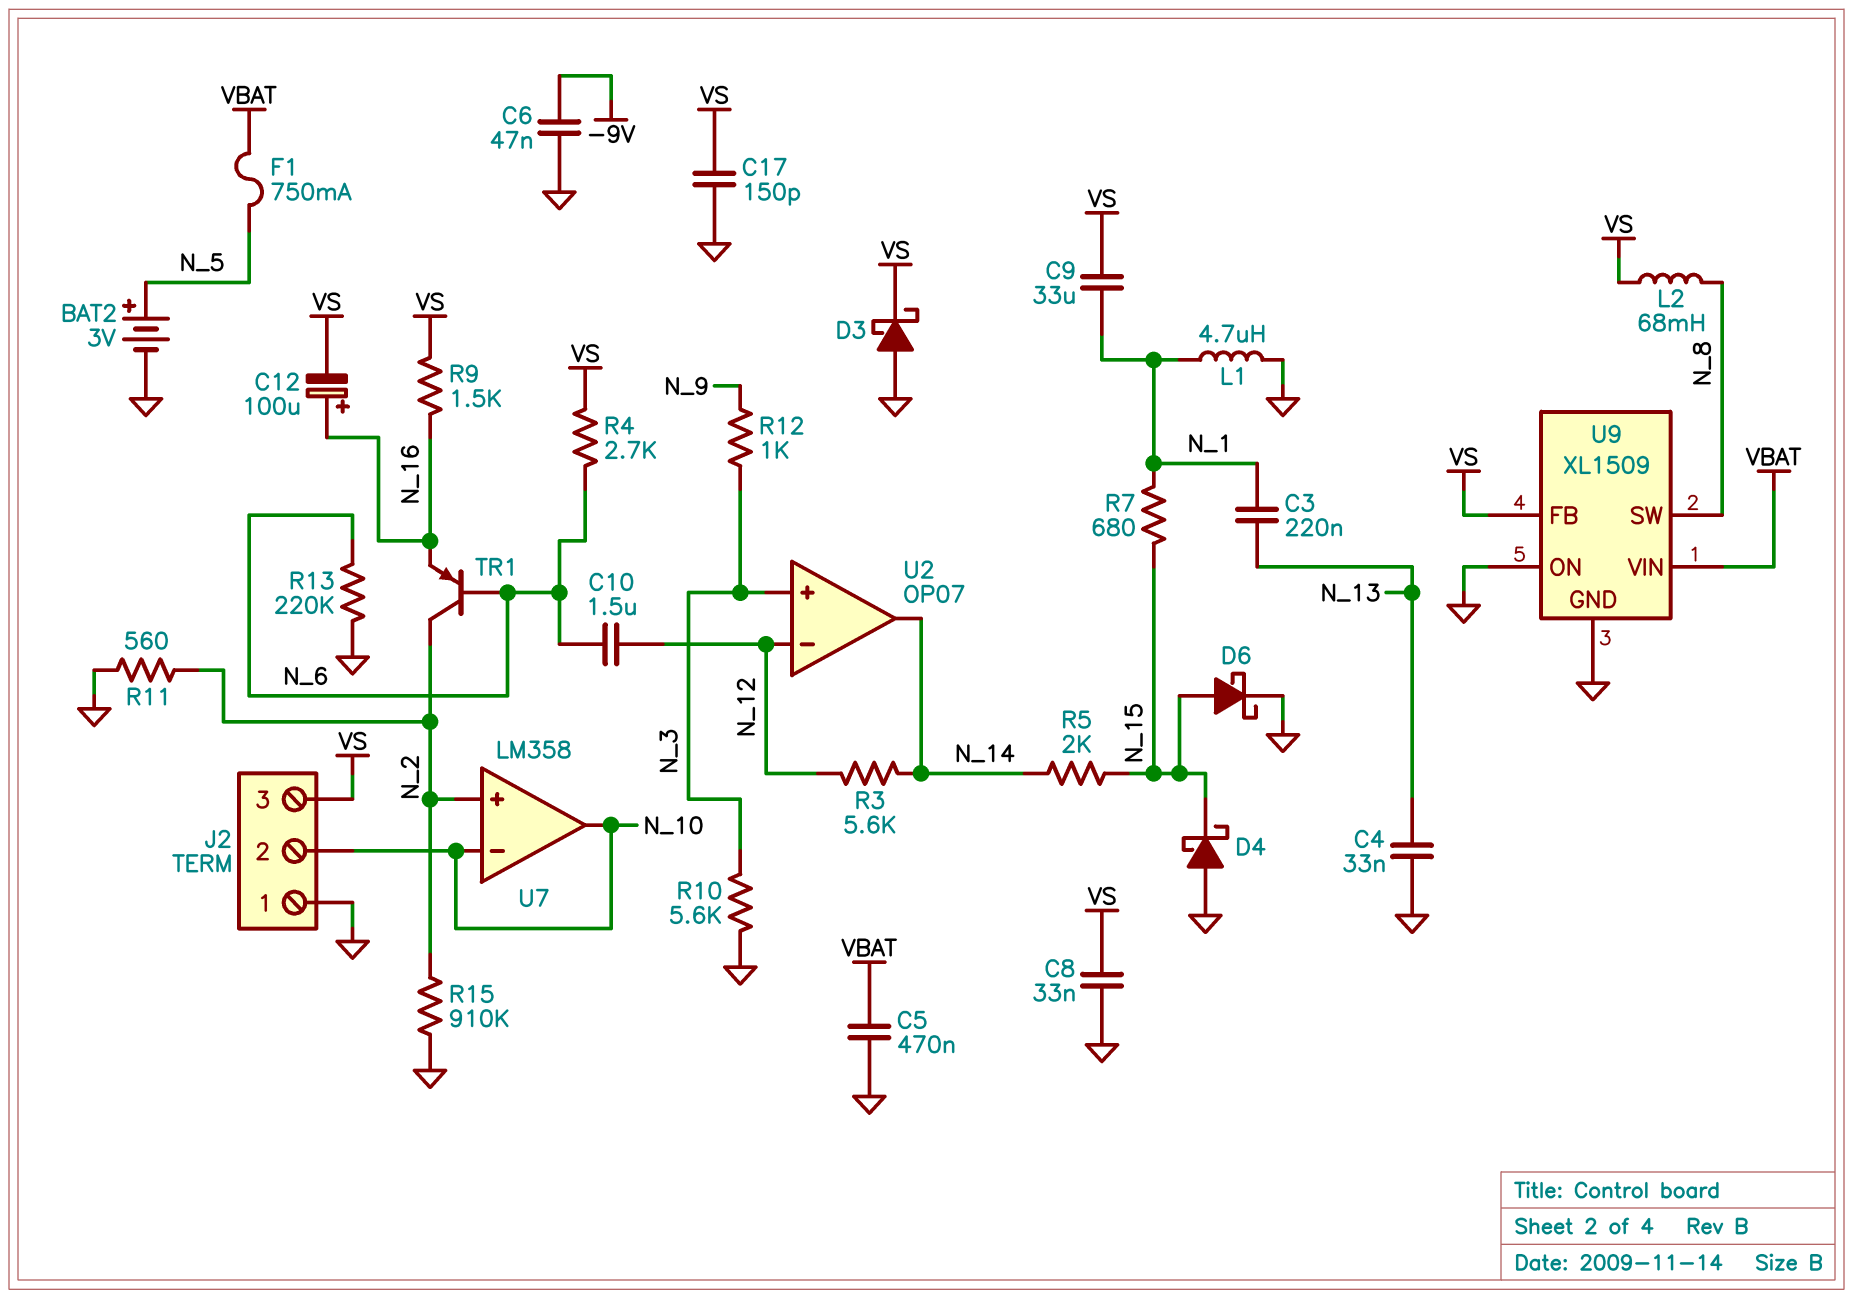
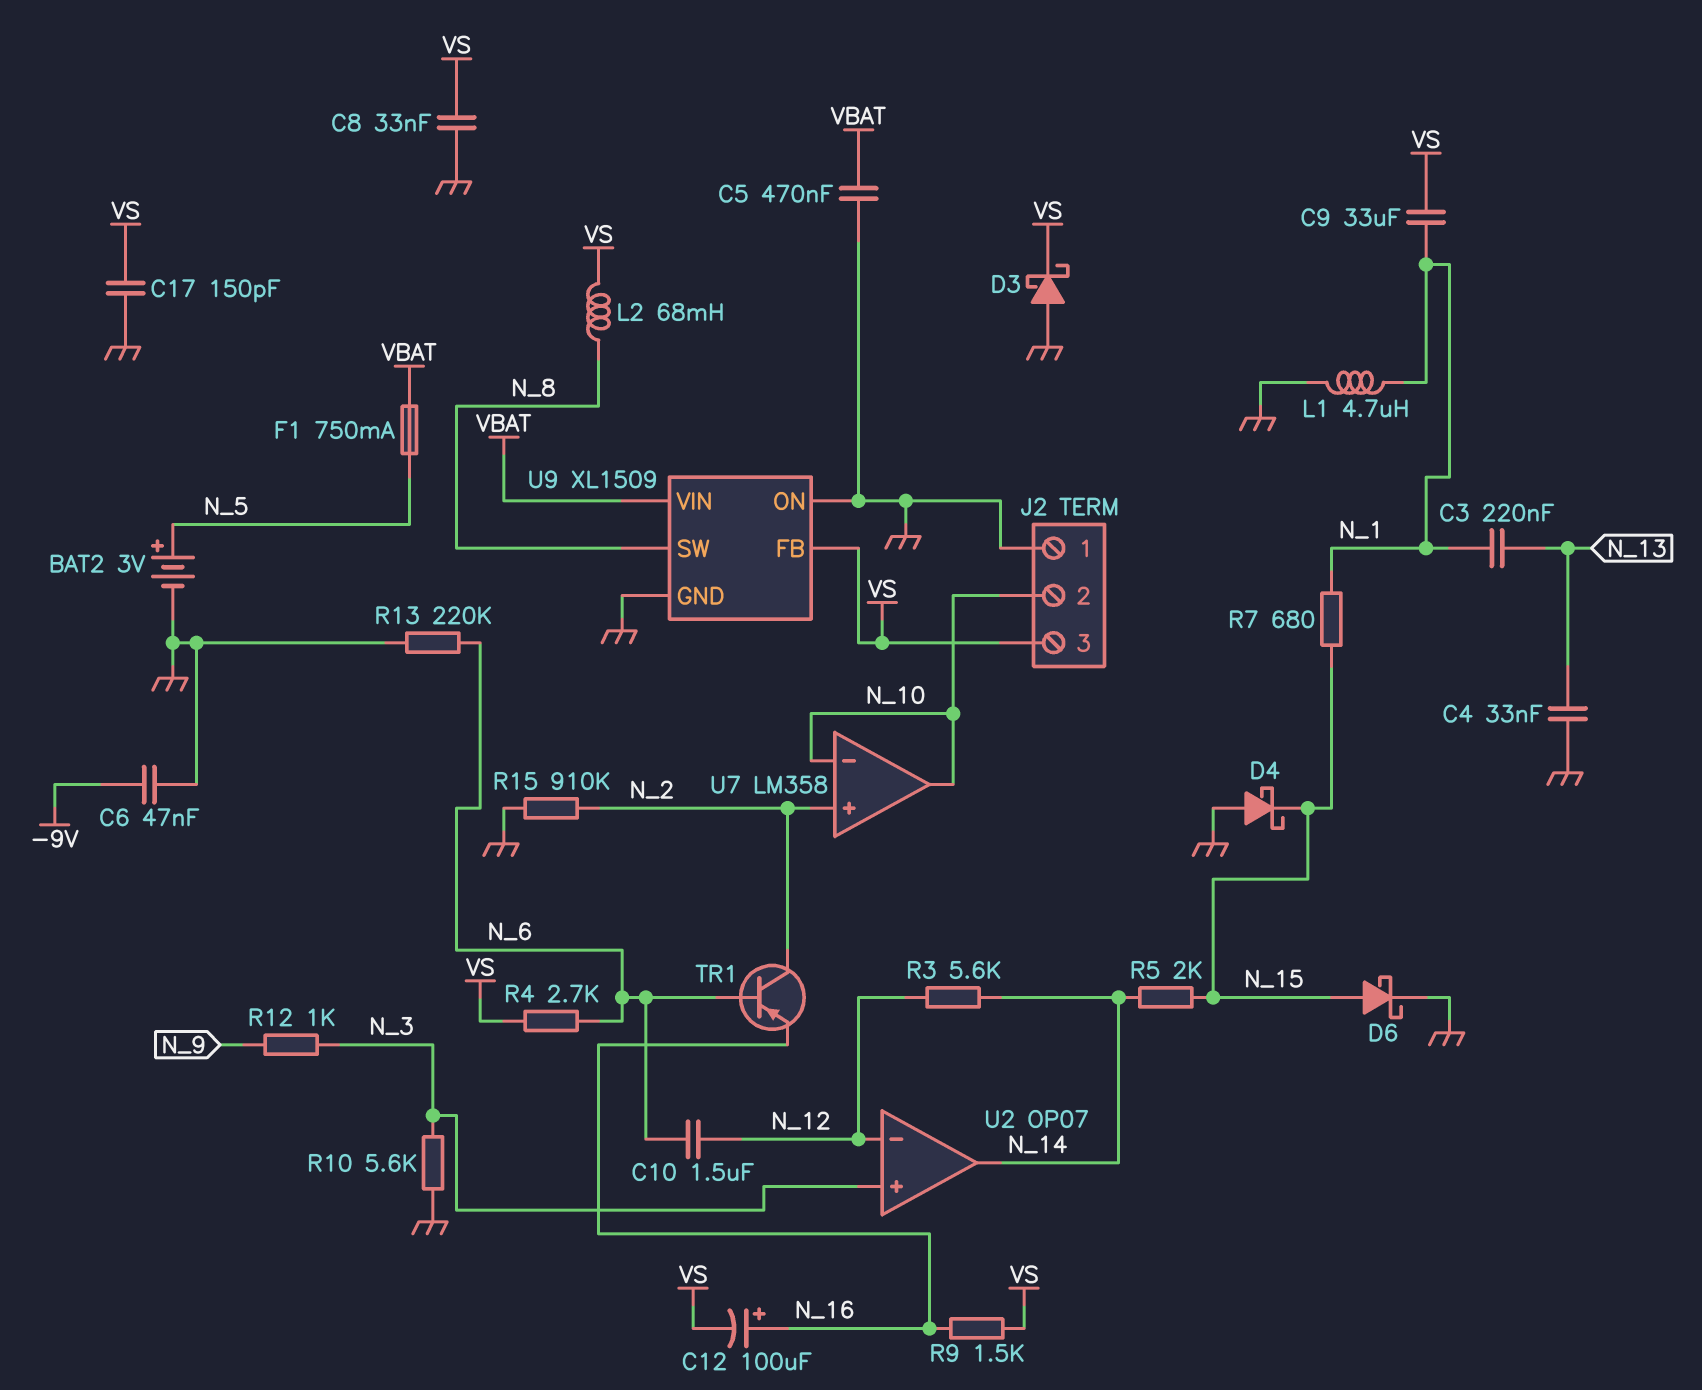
R11: 560 (GND, N_2) -> none

